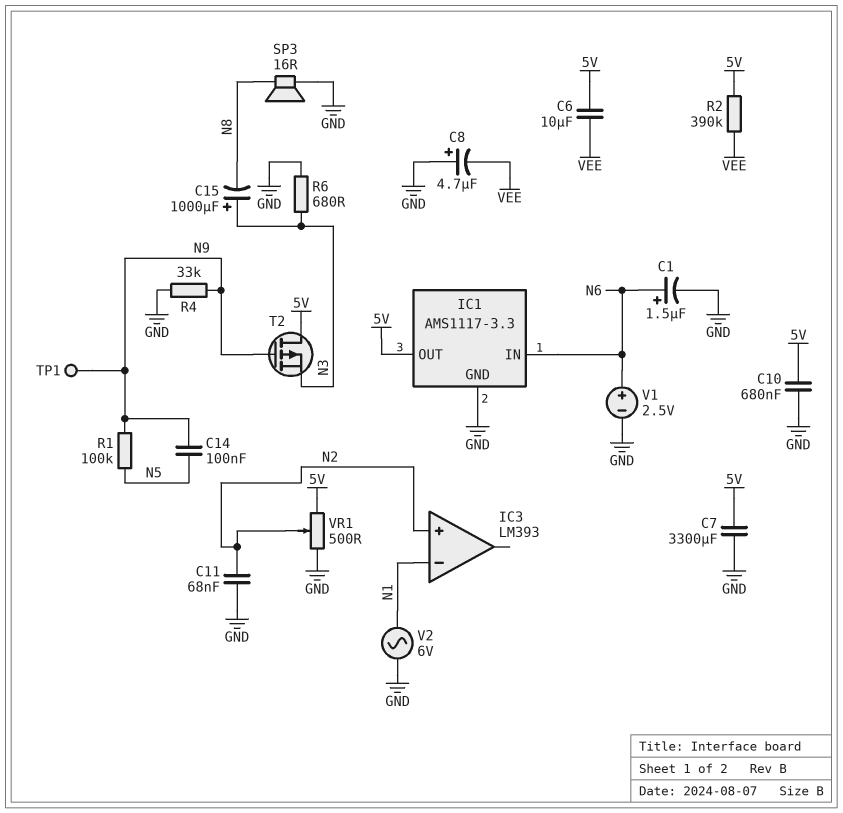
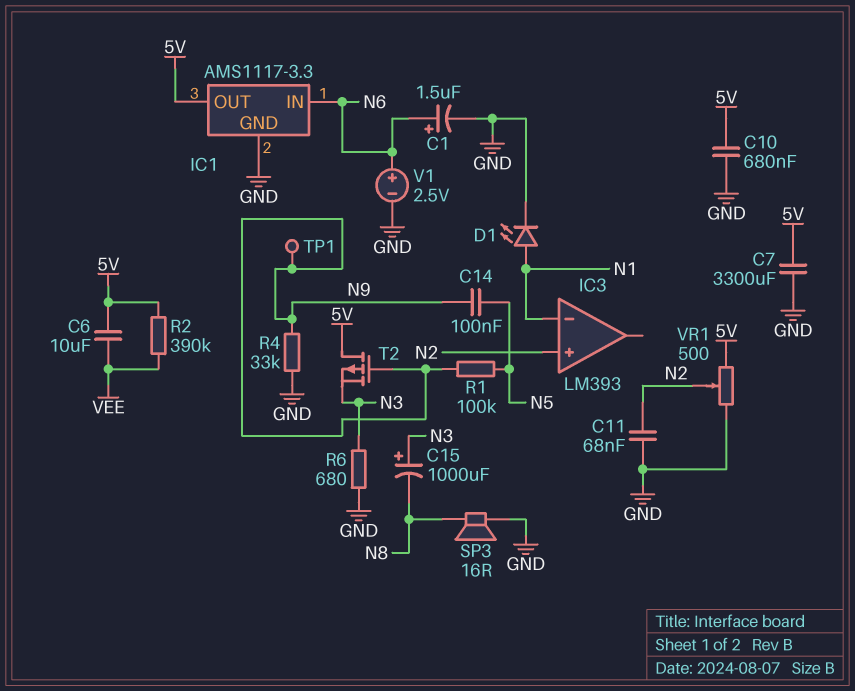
C8: 4.7uF (plus GND, minus VEE) -> none
D1: none -> LED (A N1, K GND)
V2: AC 6V (GND, N1) -> none

